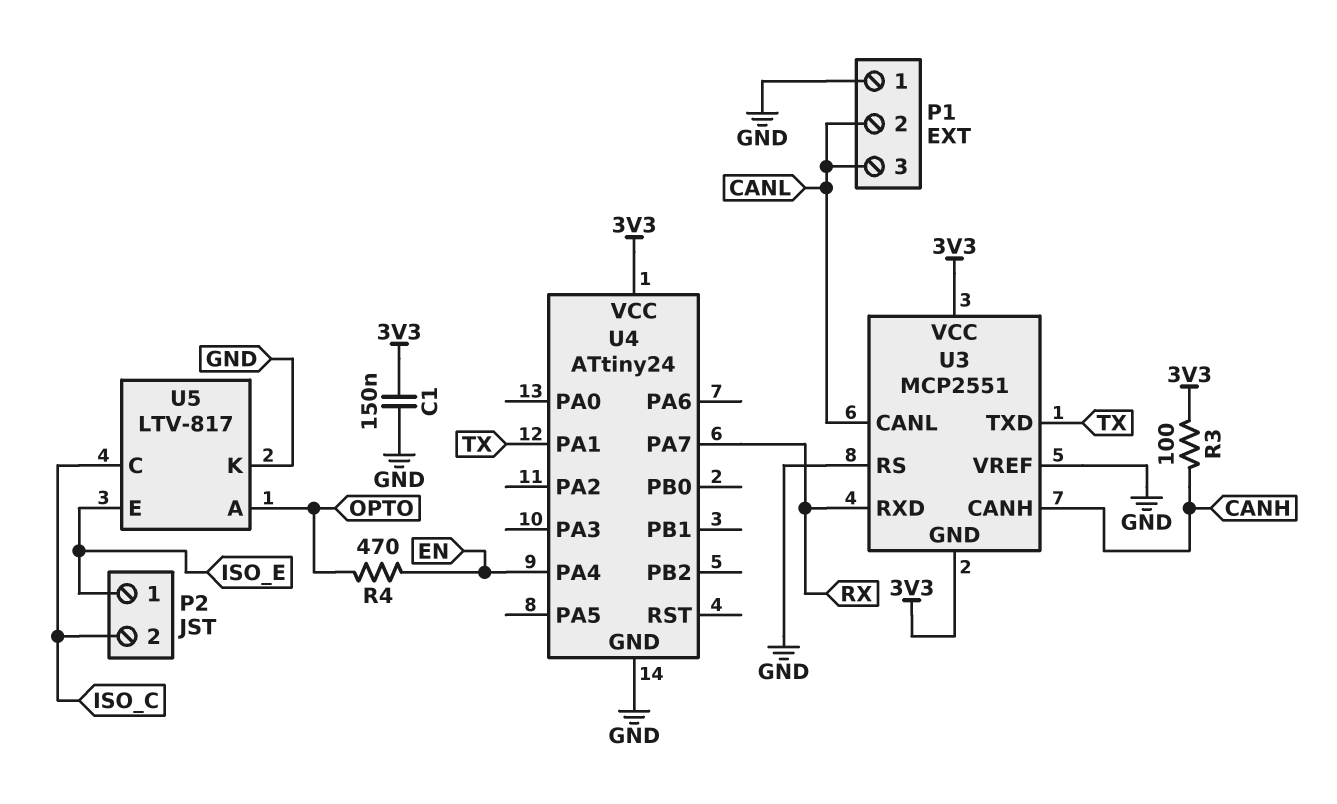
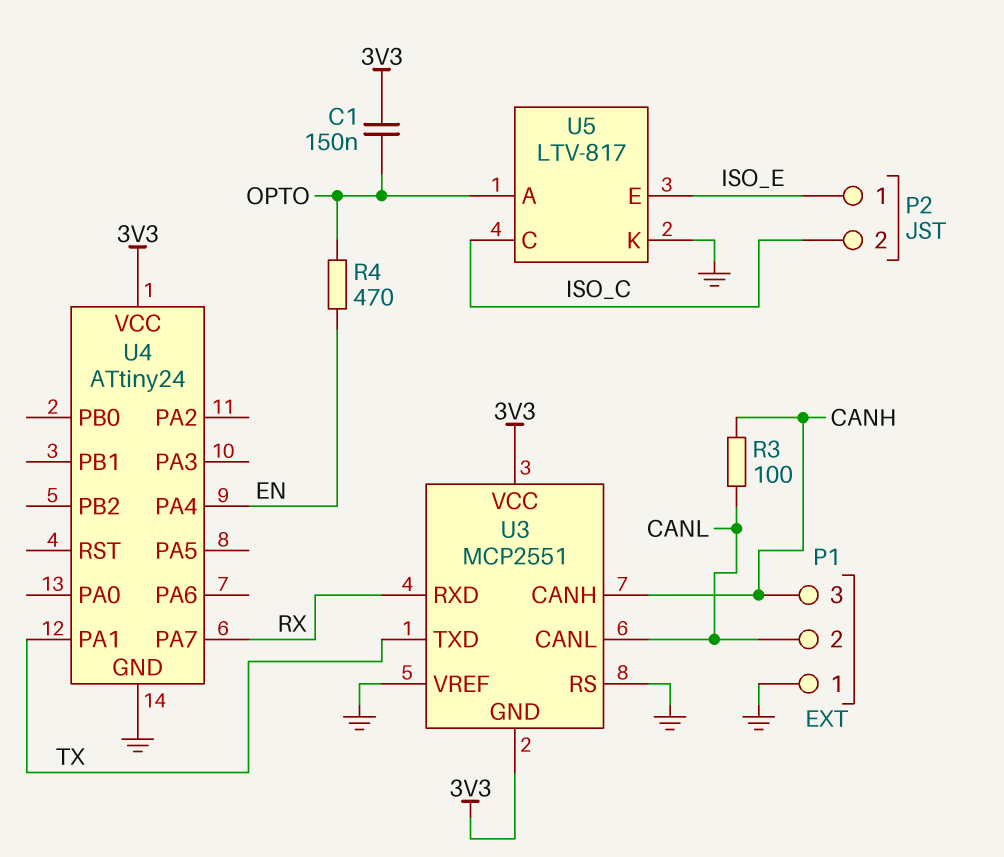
C1: 150nF (3V3, GND) -> 150nF (3V3, OPTO)
P1 pin 3: CANL -> CANH
R3: 100 (3V3, CANH) -> 100 (CANH, CANL)

